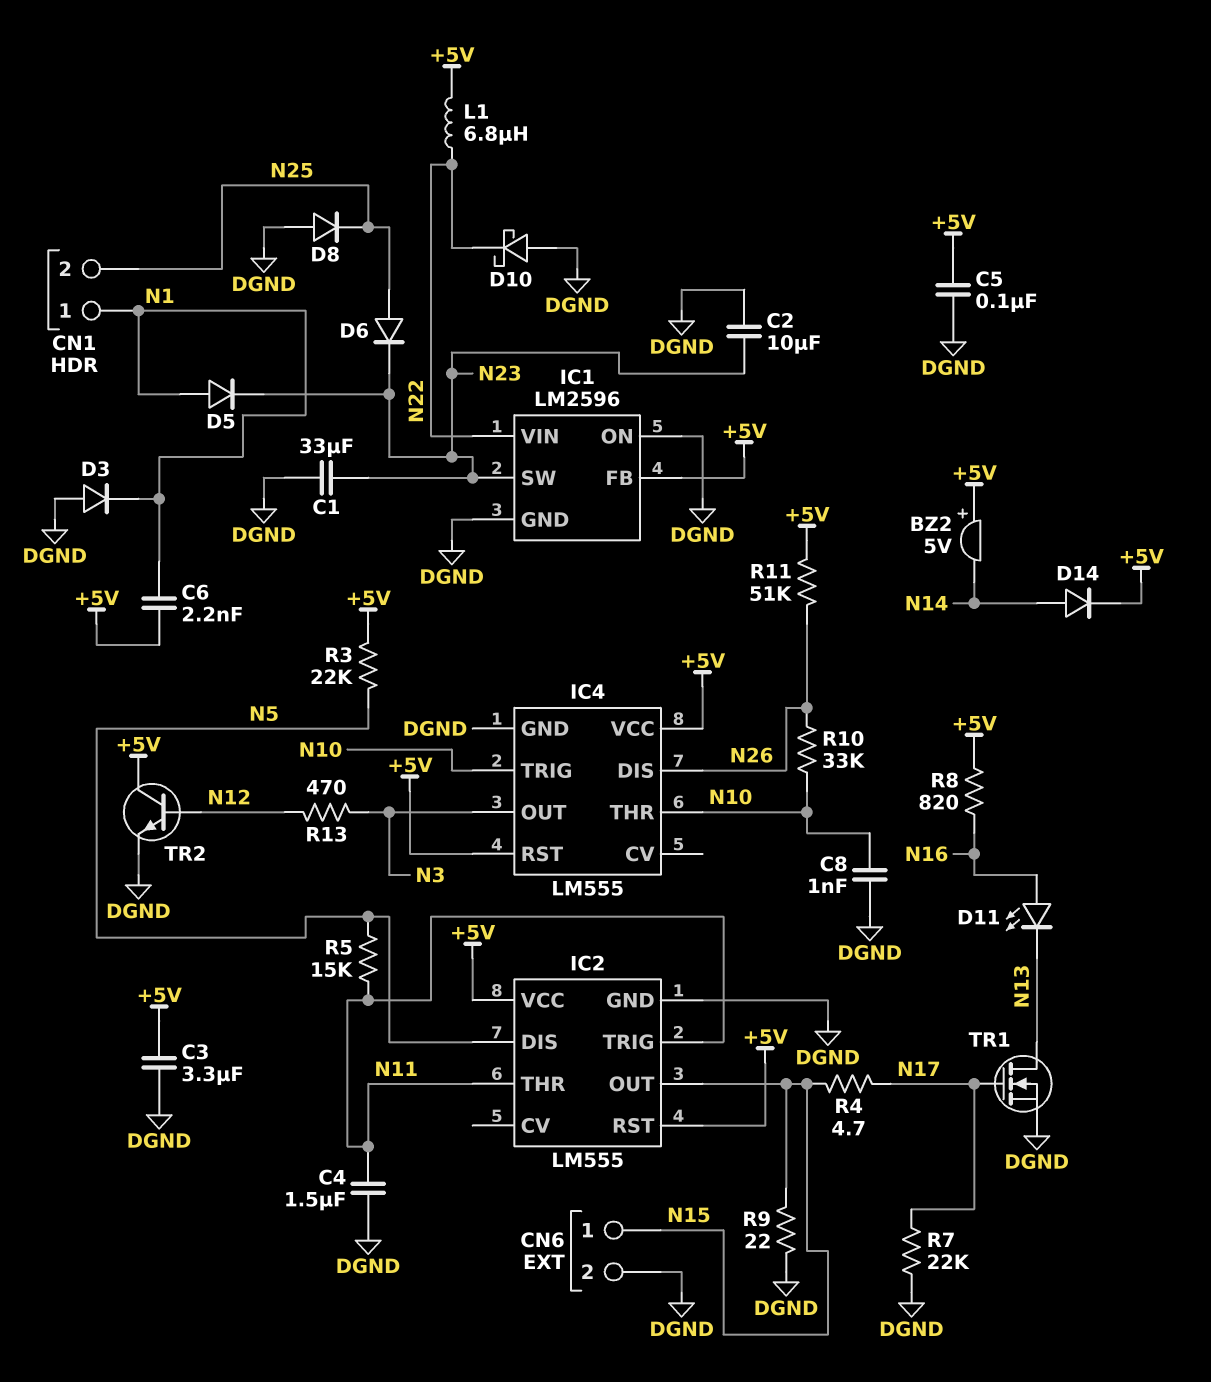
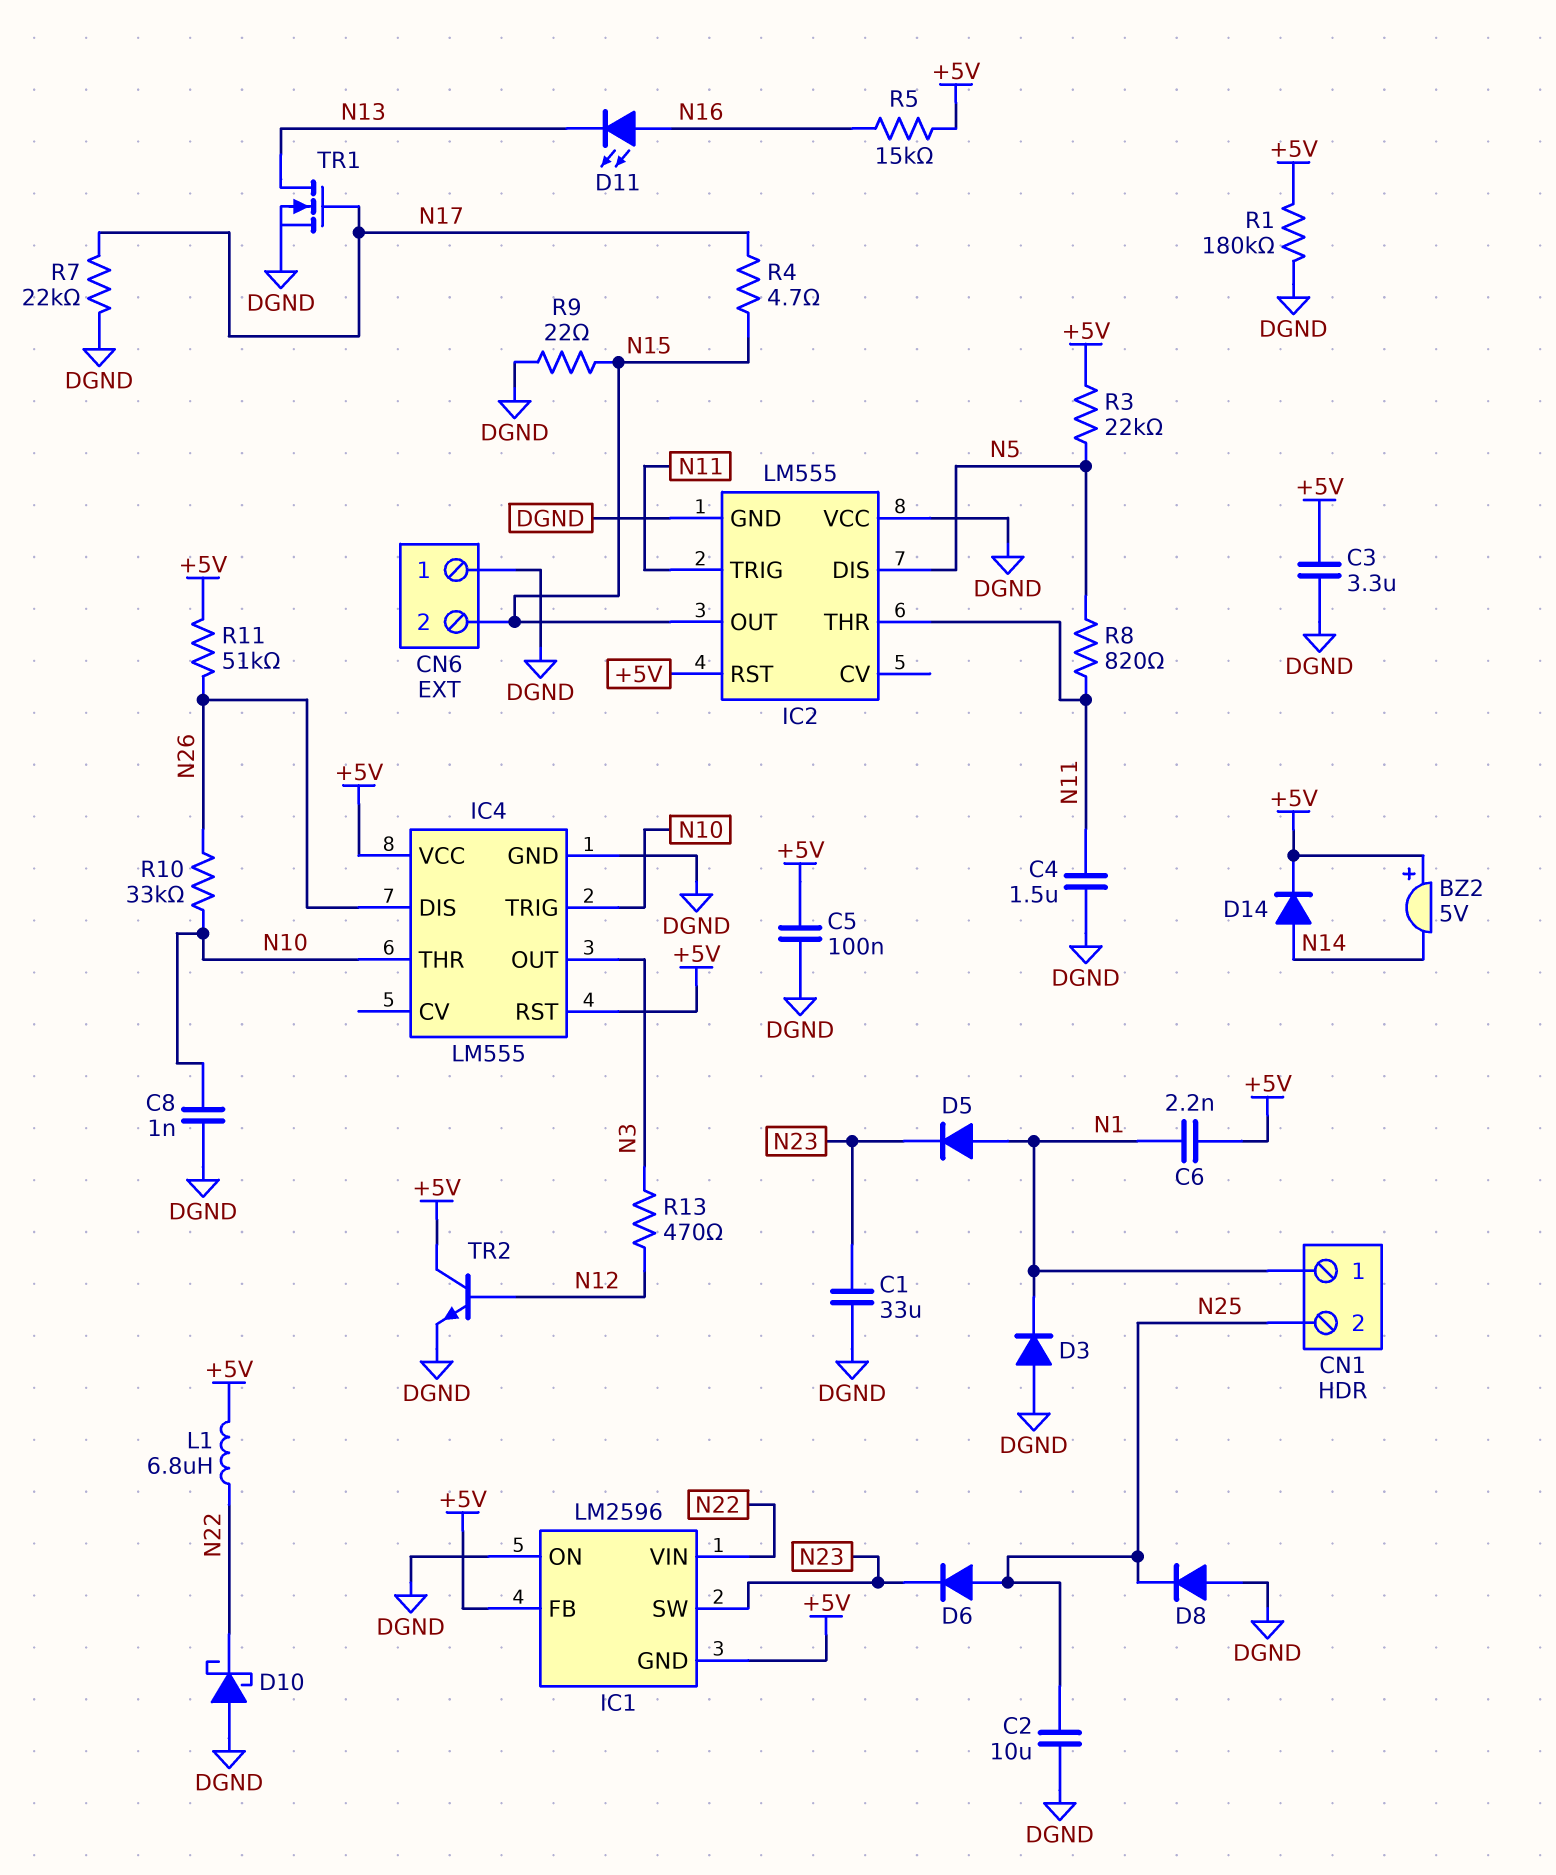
C2: 10uF (DGND, N23) -> 10uF (DGND, N25)
CN6 pin 1: N15 -> DGND
CN6 pin 2: DGND -> N15
IC1 pin GND: DGND -> +5V
IC2 pin VCC: +5V -> DGND
R1: none -> 180k (+5V, DGND)
R5: 15k (N5, N11) -> 15k (+5V, N16)
R8: 820 (+5V, N16) -> 820 (N5, N11)

